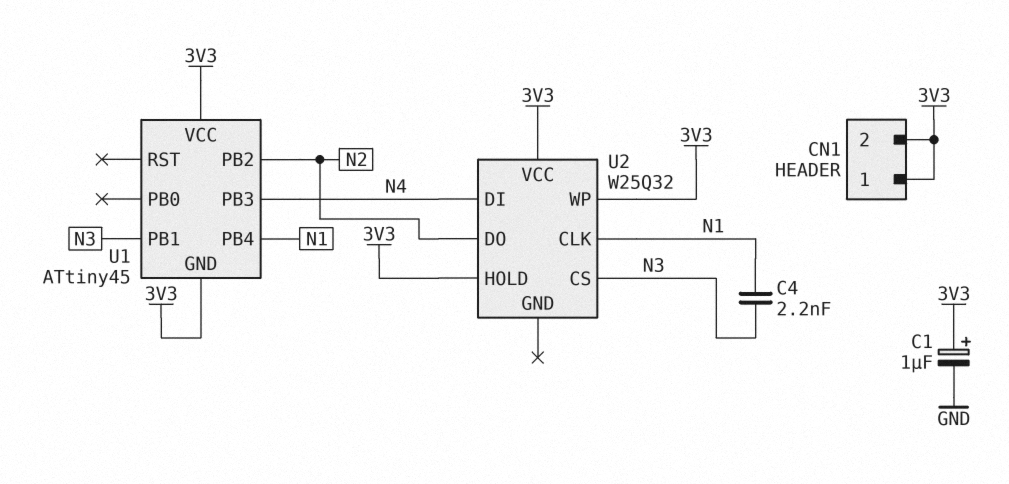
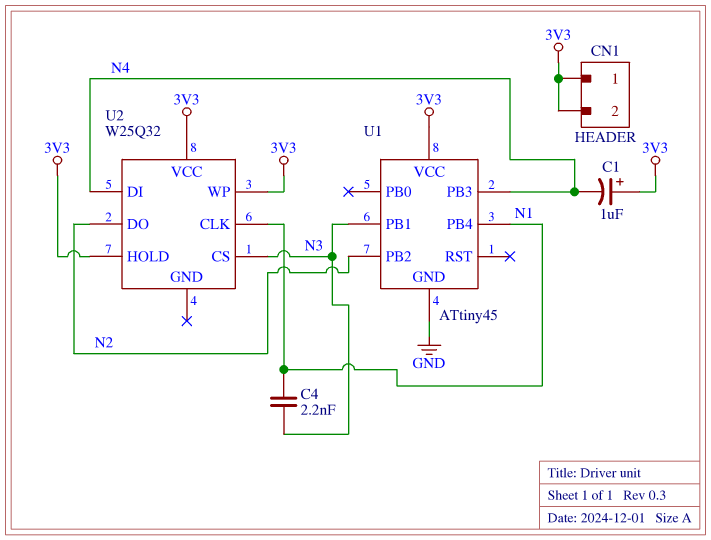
C1: 1uF (plus 3V3, minus GND) -> 1uF (plus 3V3, minus N4)
U1 pin GND: 3V3 -> GND

